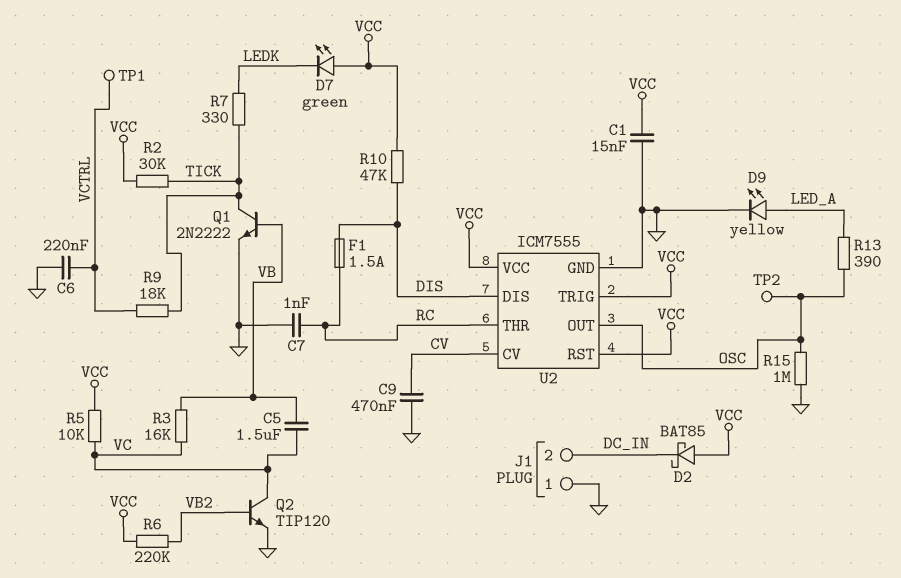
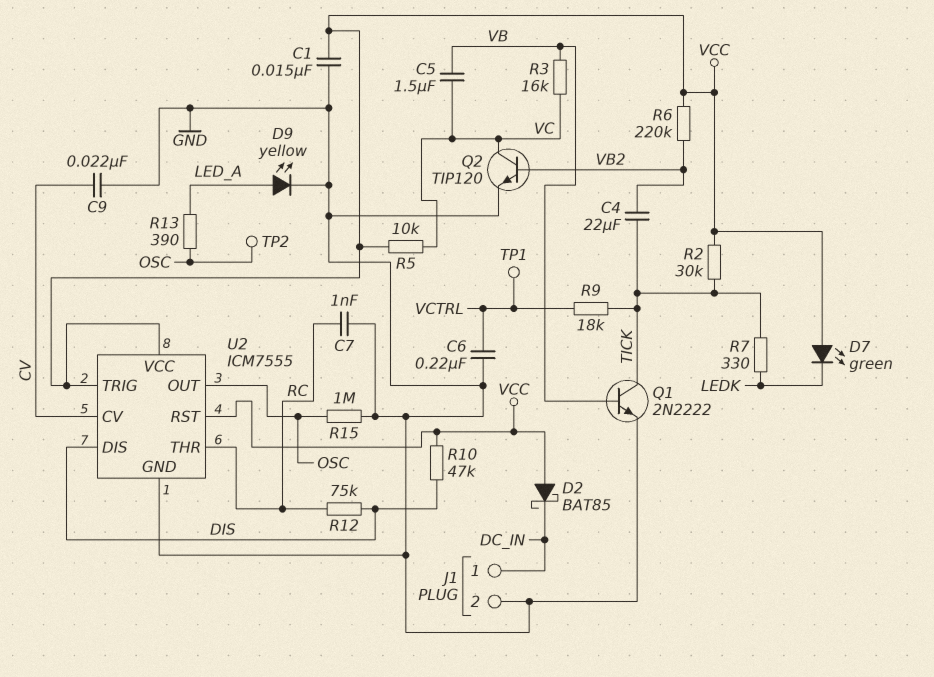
C4: none -> 22uF (TICK, VB2)
C9: 470nF (CV, GND) -> 22nF (CV, GND)
F1: 1.5A (DIS, RC) -> none
J1 pin 1: GND -> DC_IN
J1 pin 2: DC_IN -> GND
R12: none -> 75k (DIS, RC)

